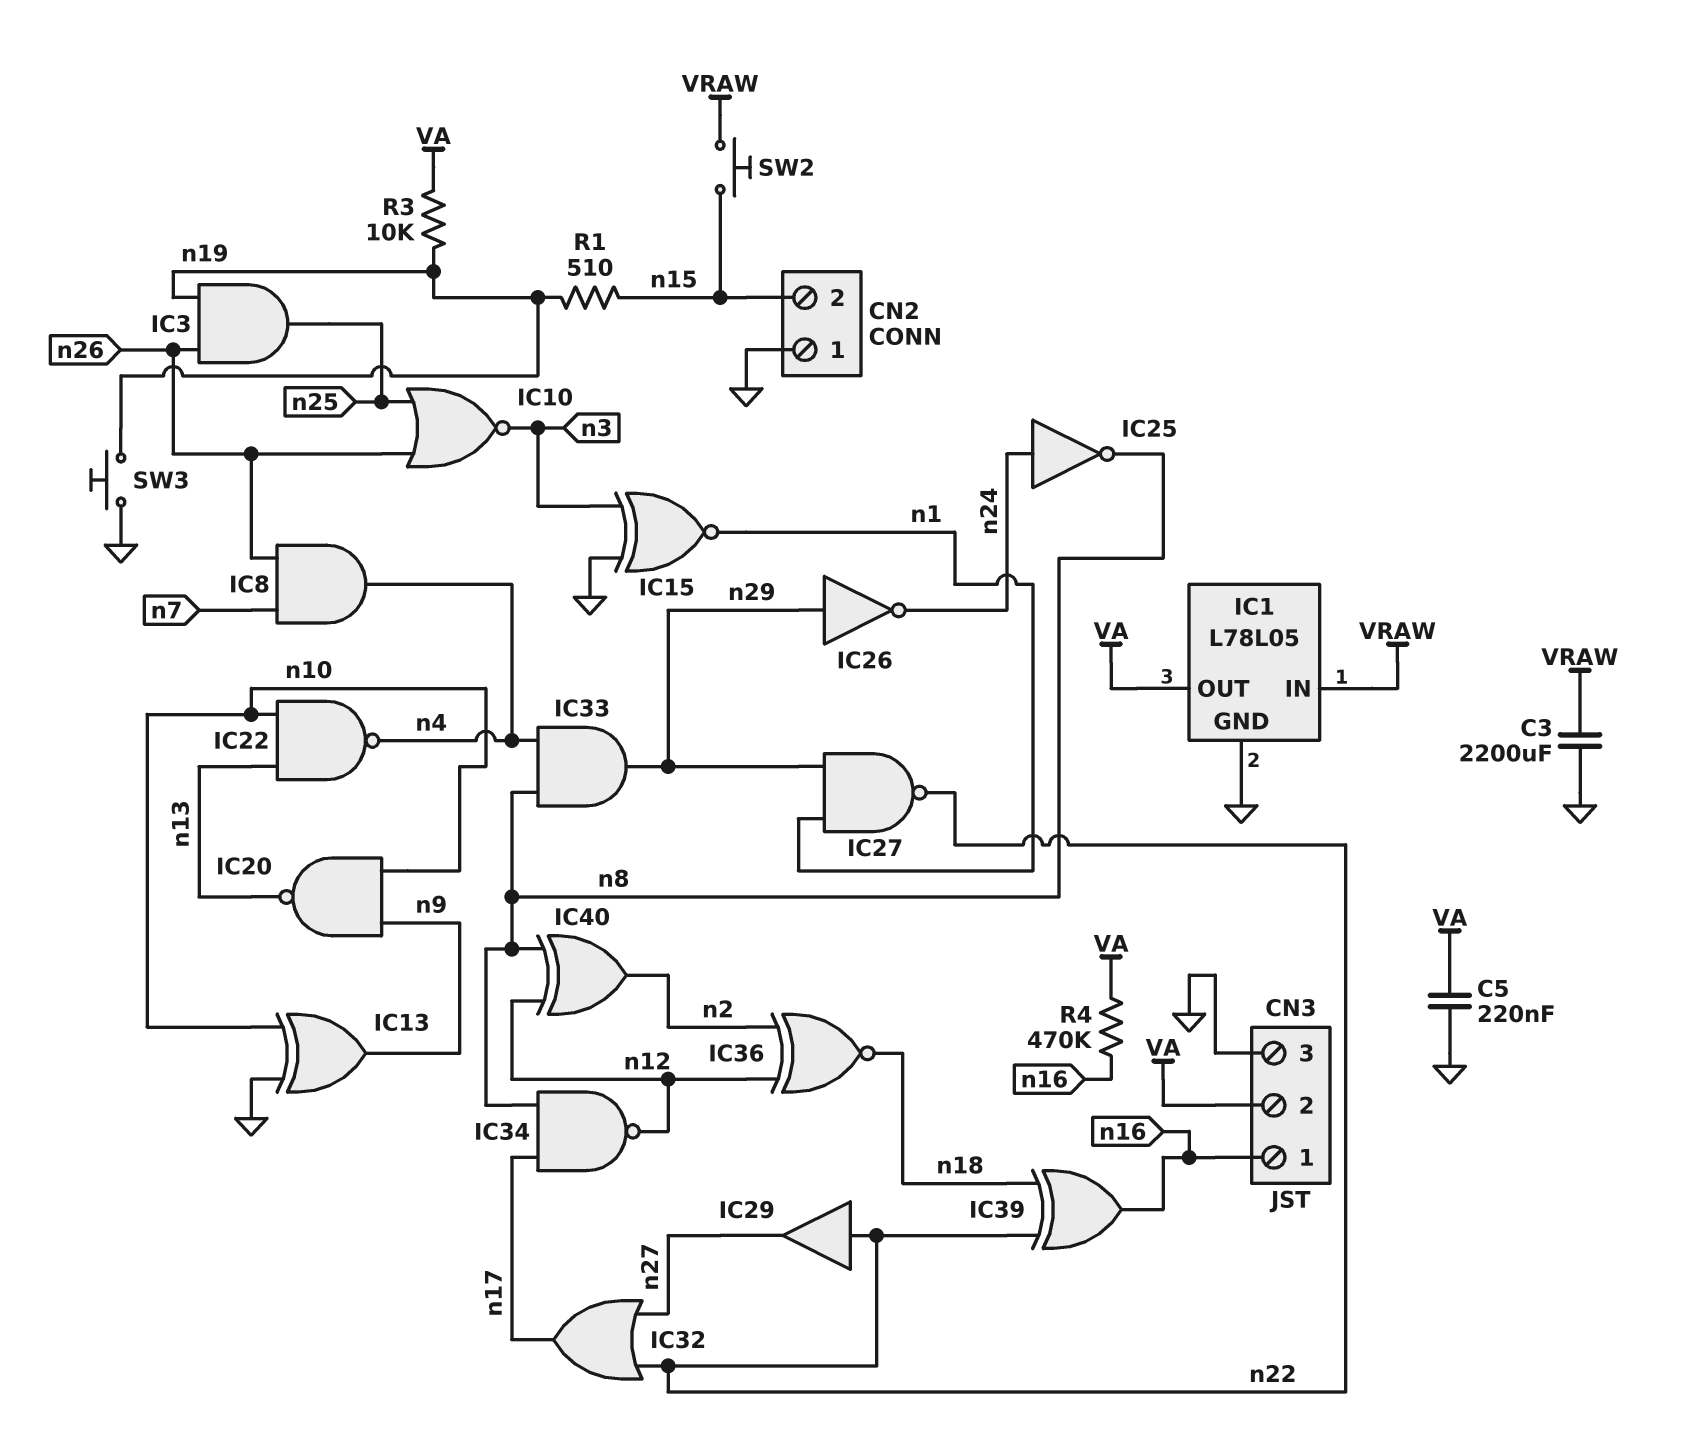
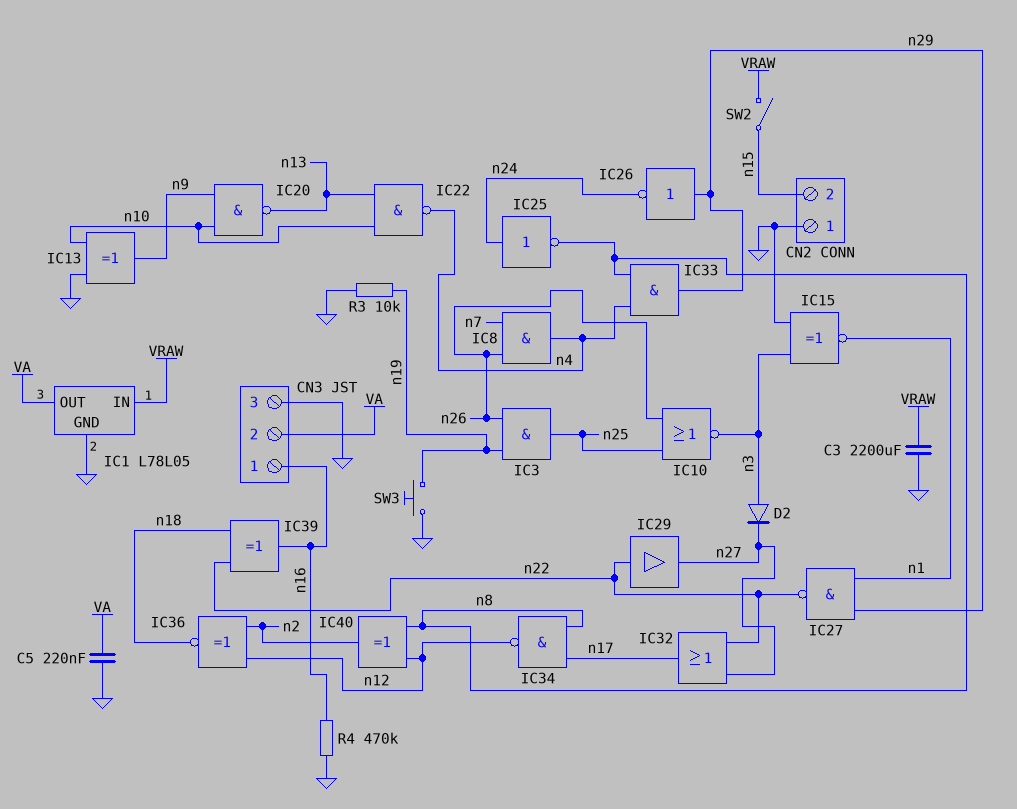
D2: none -> diode (A n3, K n27)
R1: 510 (n15, n19) -> none
R3: 10k (VA, n19) -> 10k (GND, n19)
R4: 470k (VA, n16) -> 470k (GND, n16)
SW2: button (VRAW, n15) -> switch (VRAW, n15)

